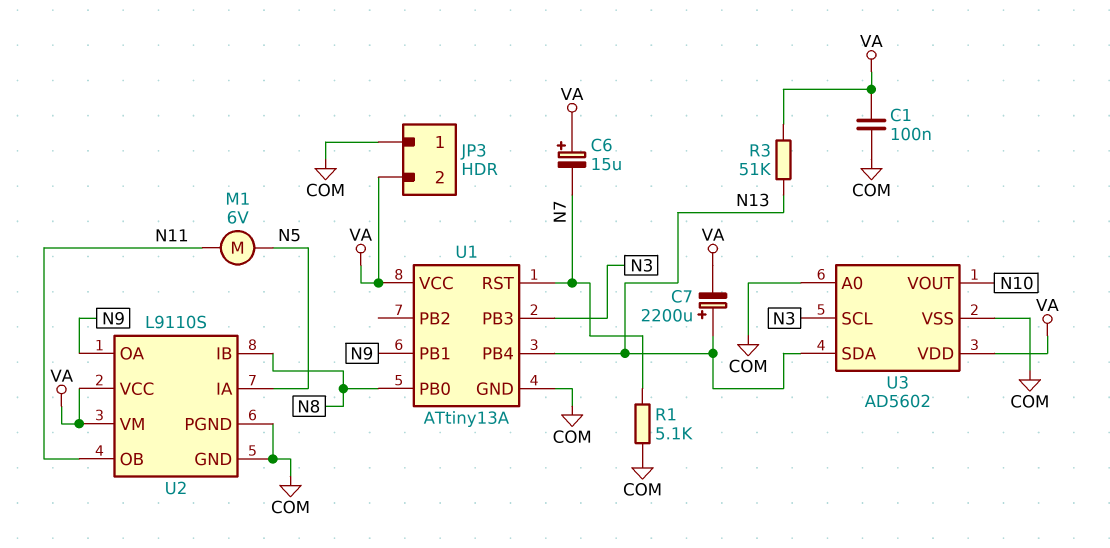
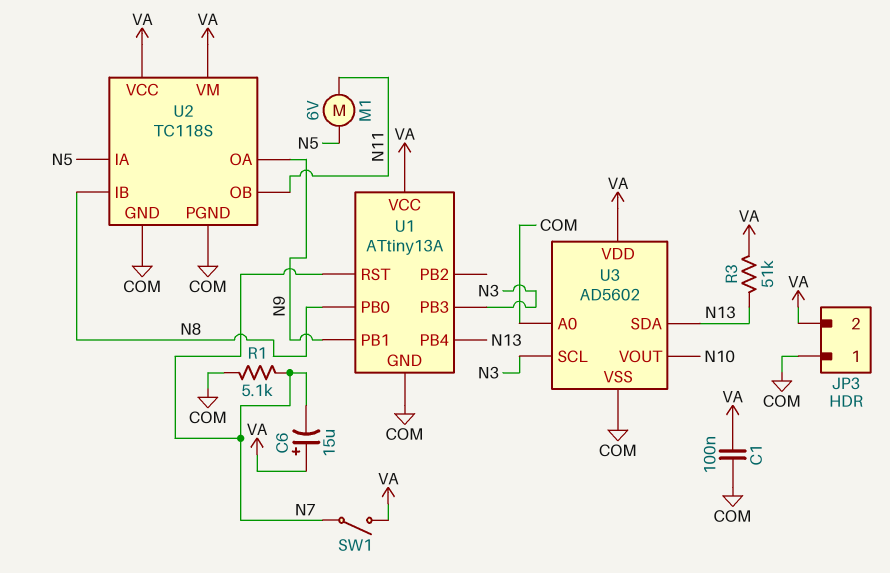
C7: 2200uF (plus N13, minus VA) -> none
SW1: none -> switch (N7, VA)
U2: L9110S -> TC118S

